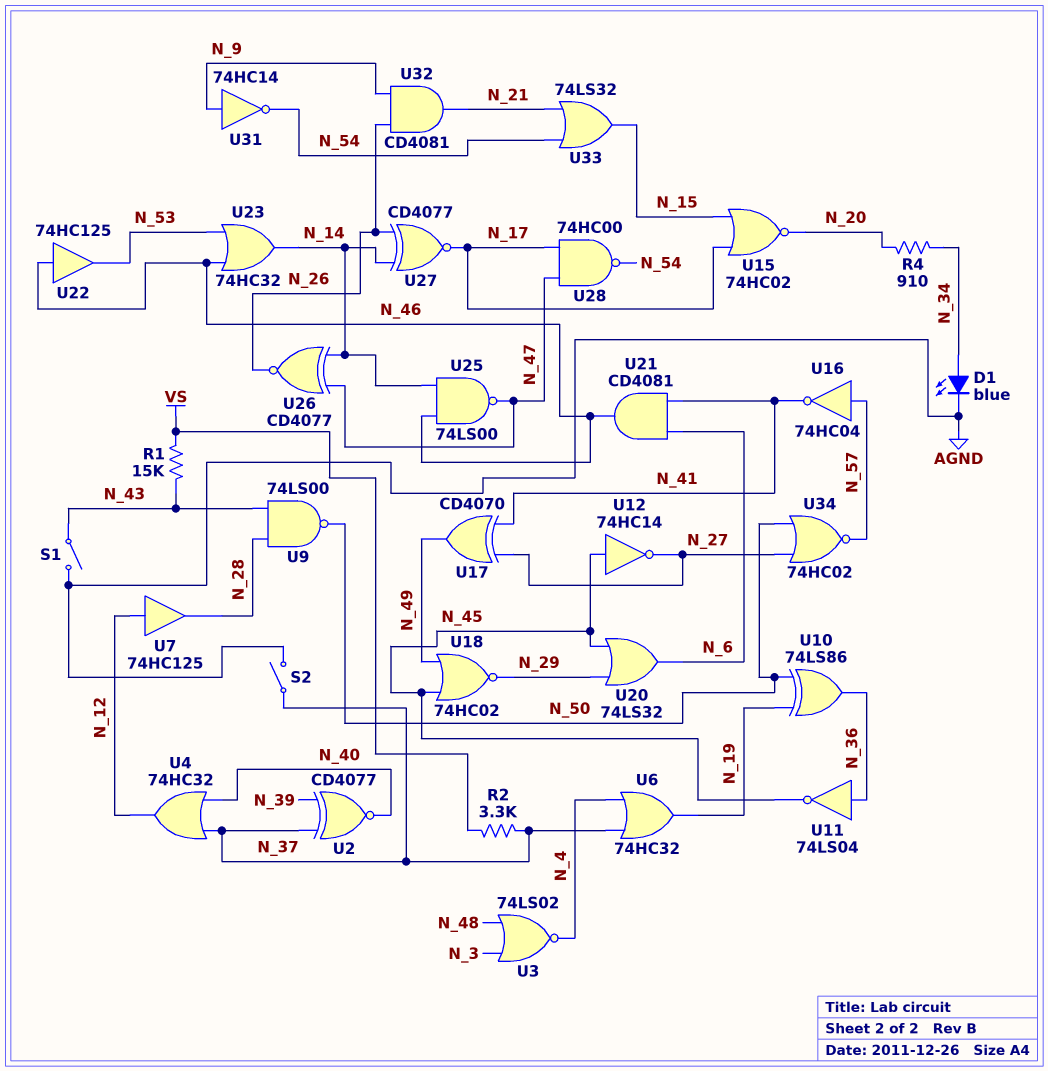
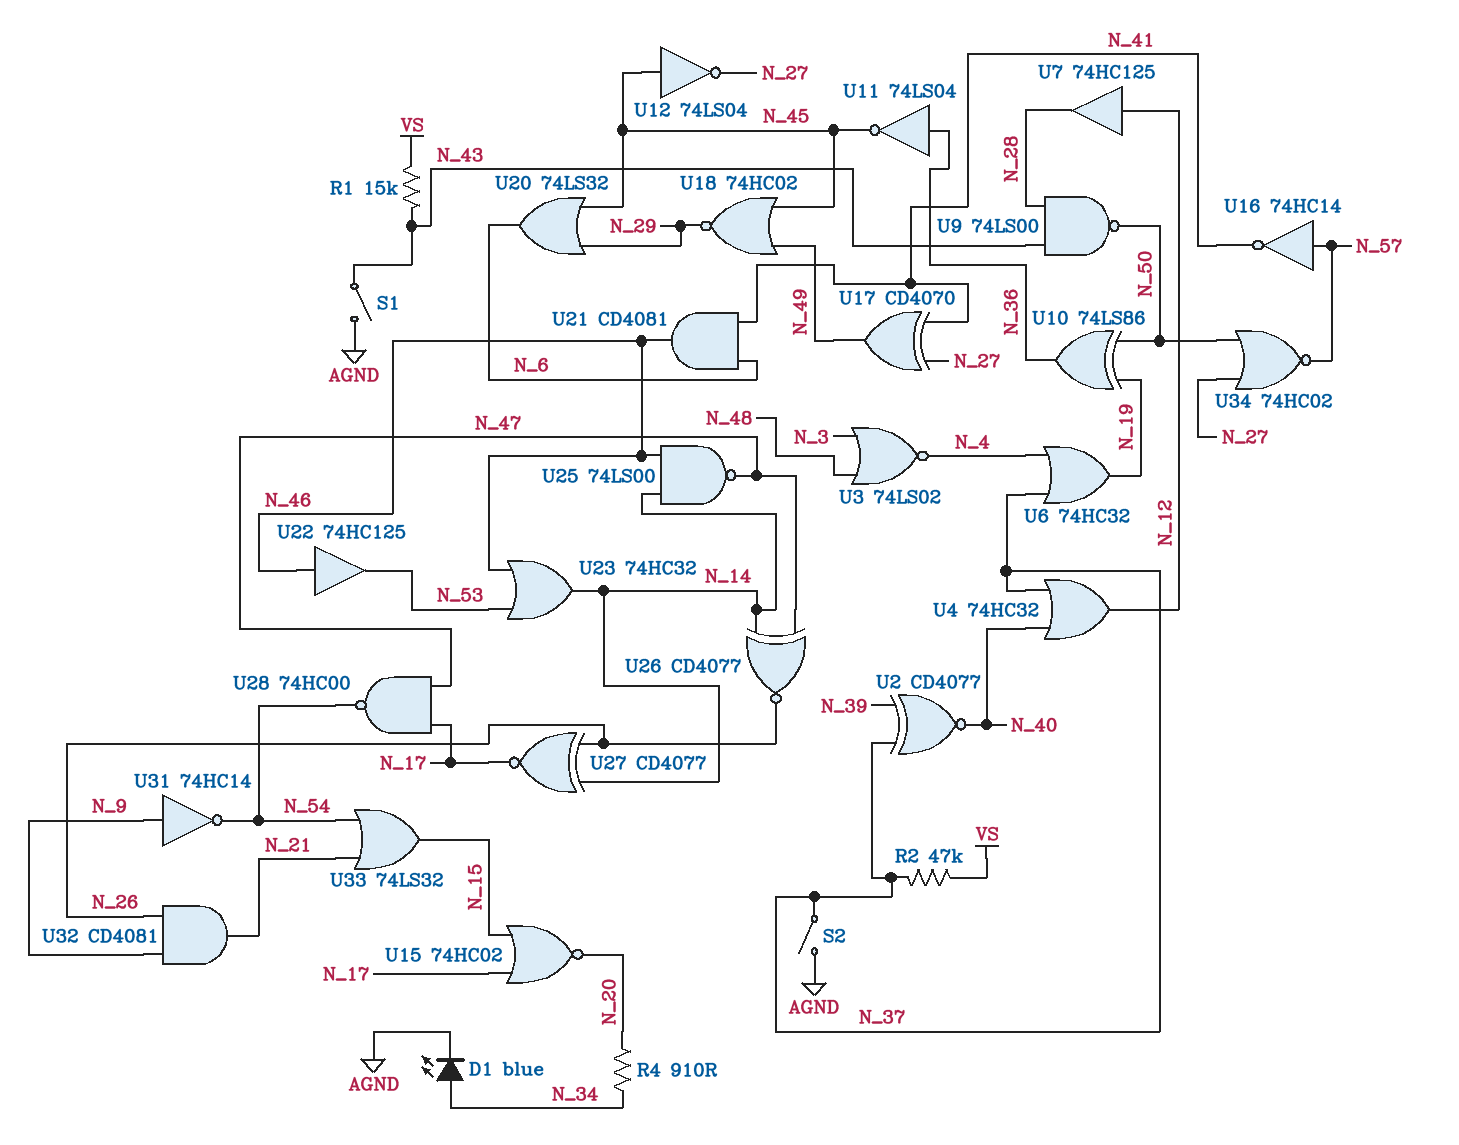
R2: 3.3k (N_37, VS) -> 47k (N_37, VS)
U12: NOT 74HC14 (in N_45, out N_27) -> NOT 74LS04 (in N_45, out N_27)
U16: NOT 74HC04 (in N_57, out N_41) -> NOT 74HC14 (in N_57, out N_41)

